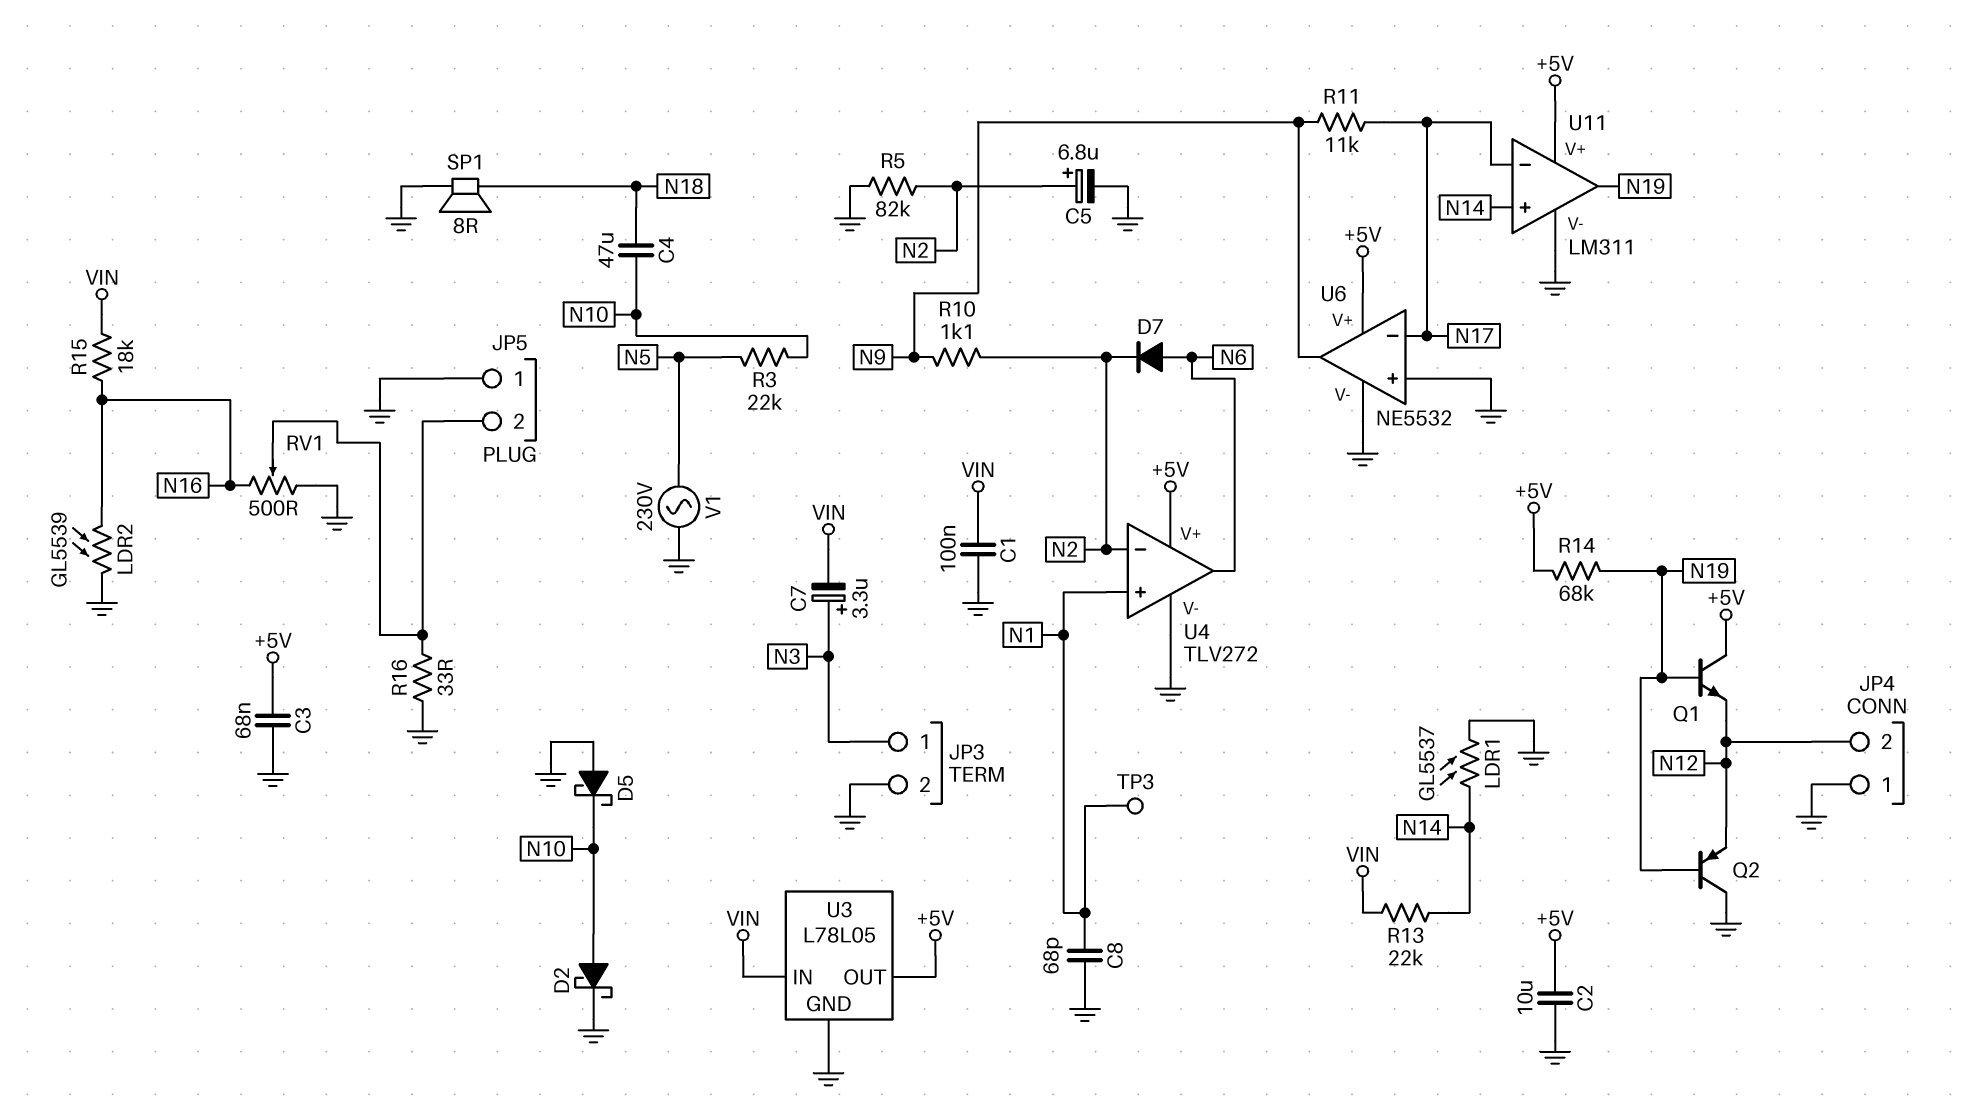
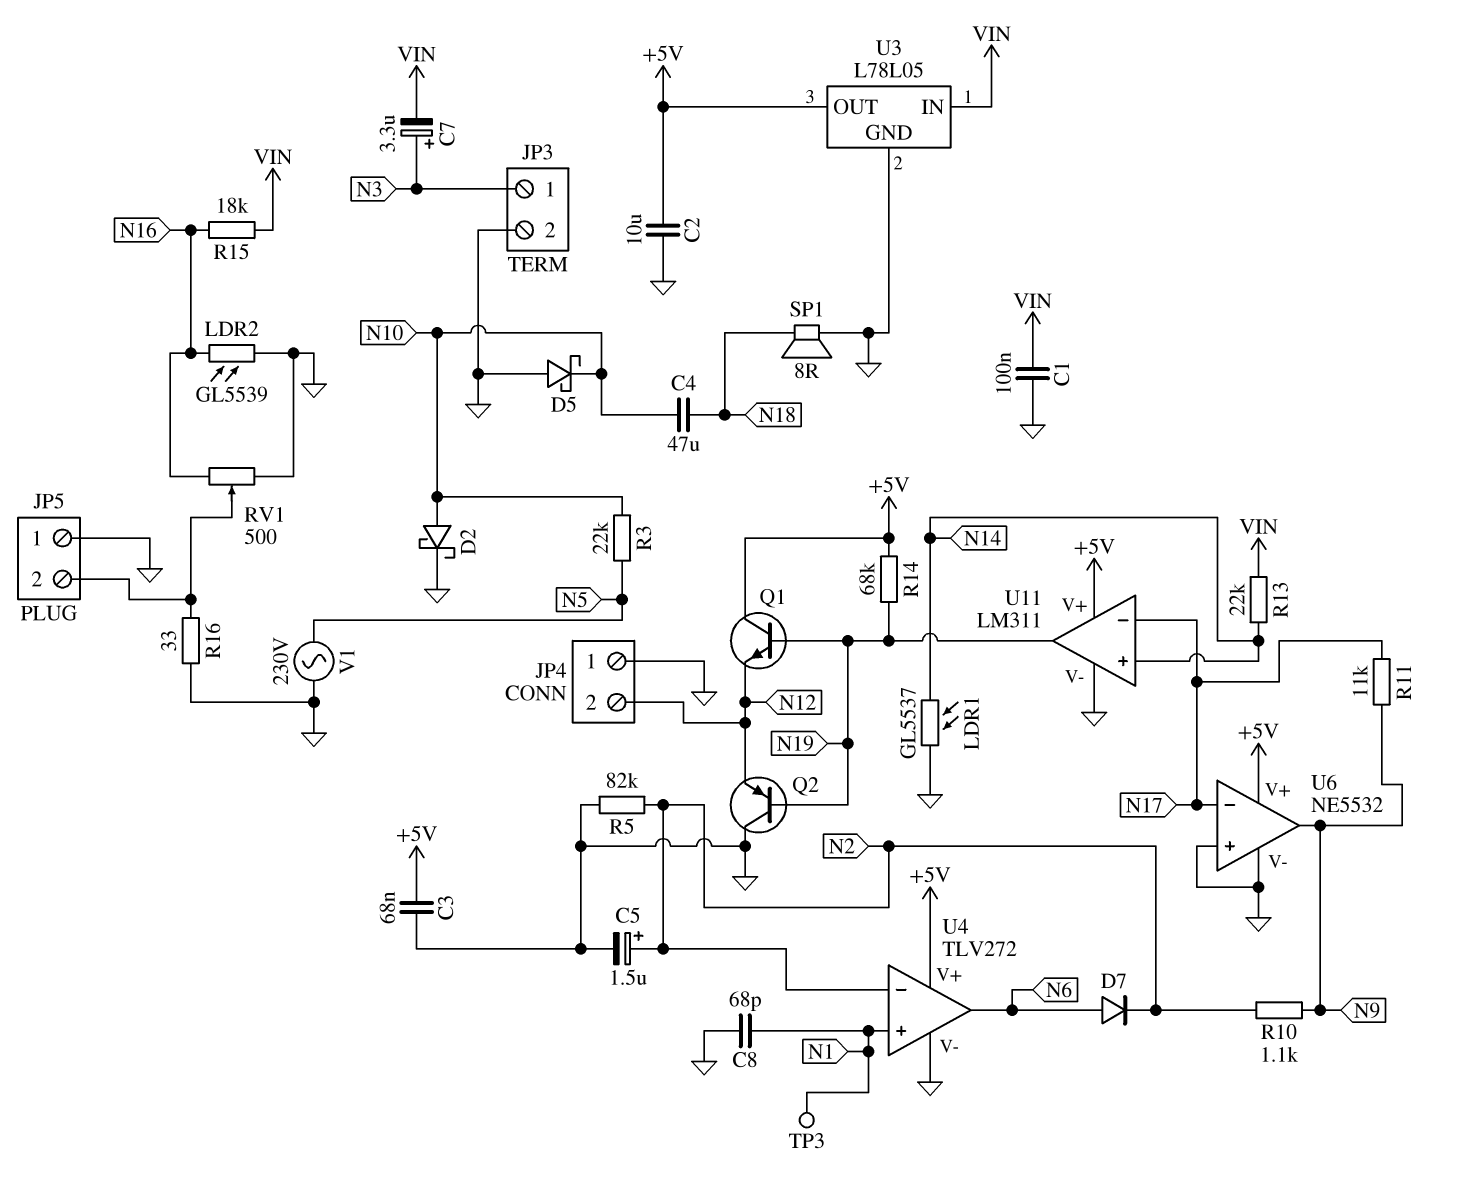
C5: 6.8uF (plus N2, minus GND) -> 1.5uF (plus N2, minus GND)

